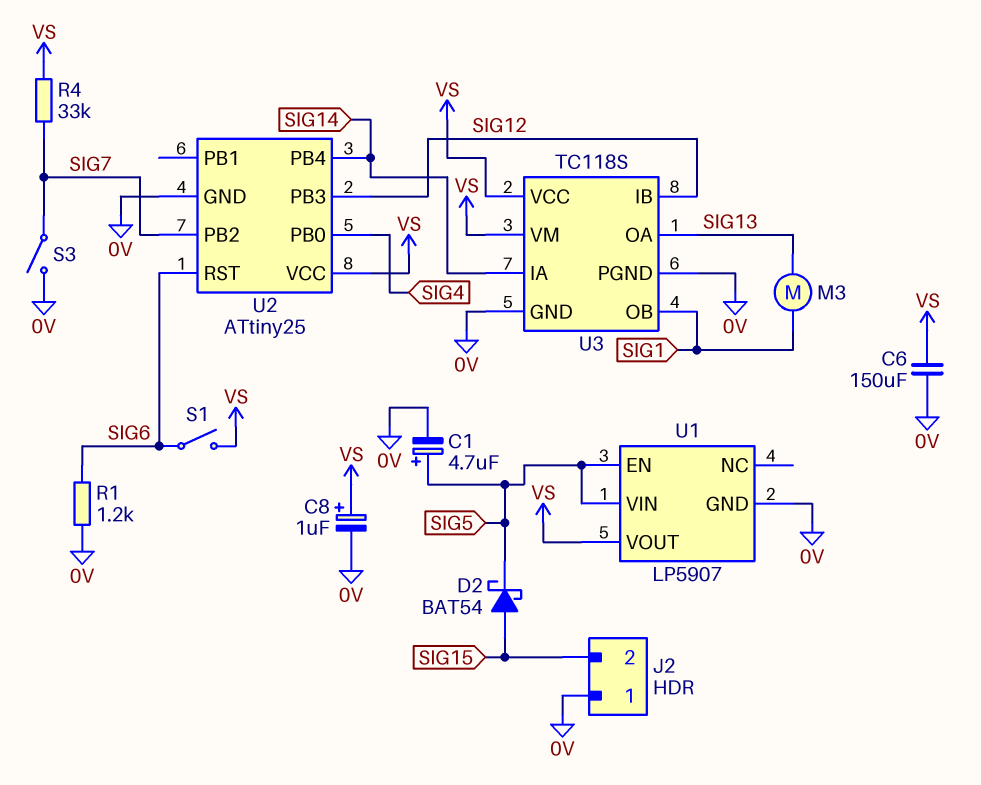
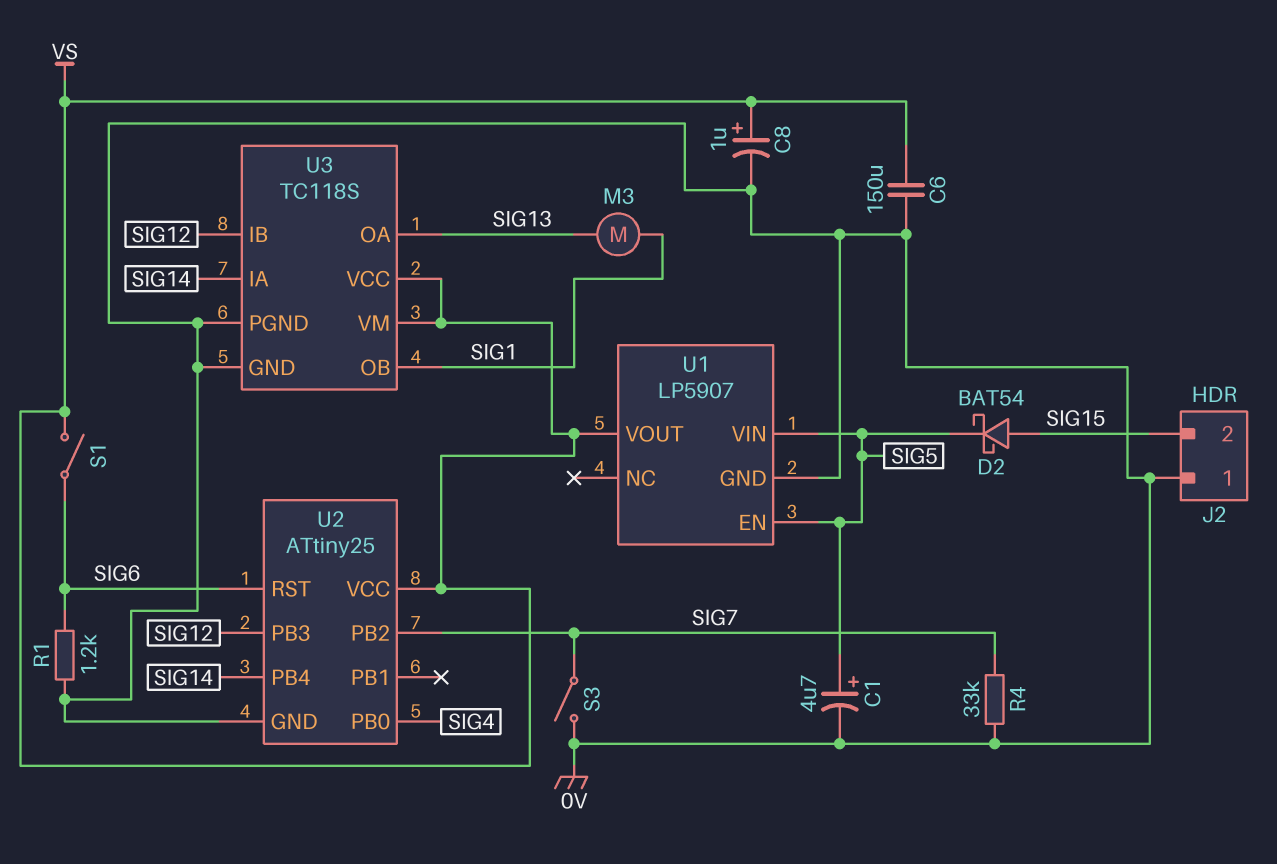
R4: 33k (SIG7, VS) -> 33k (0V, SIG7)

